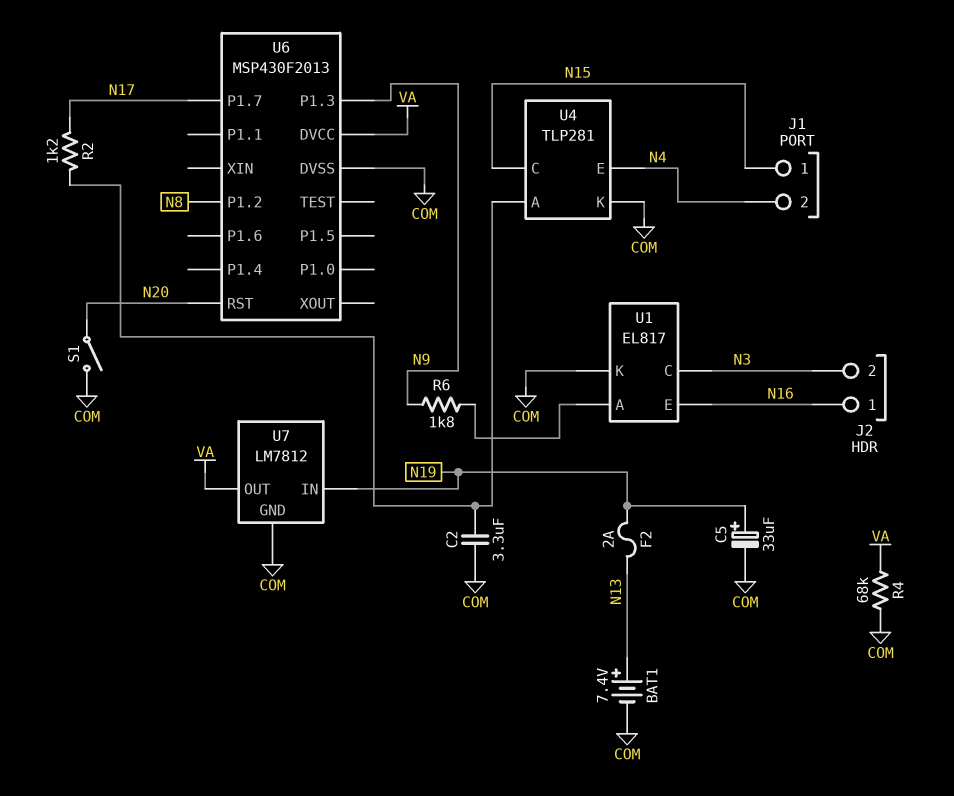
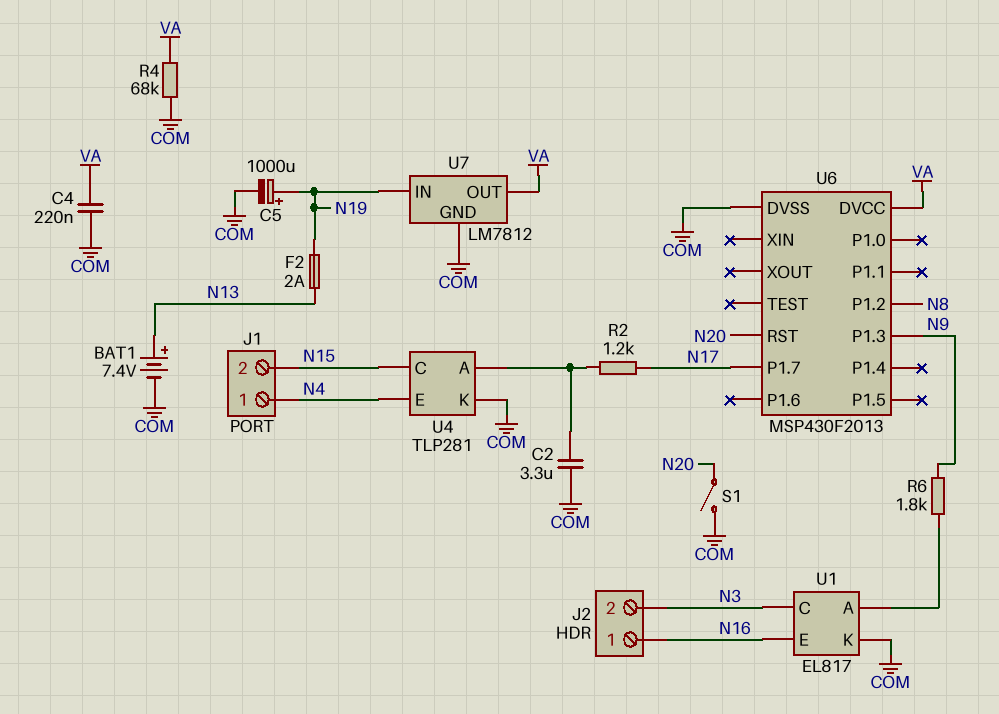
C4: none -> 220nF (COM, VA)
C5: 33uF (plus N19, minus COM) -> 1000uF (plus N19, minus COM)
J1 pin 1: N15 -> N4
J1 pin 2: N4 -> N15

